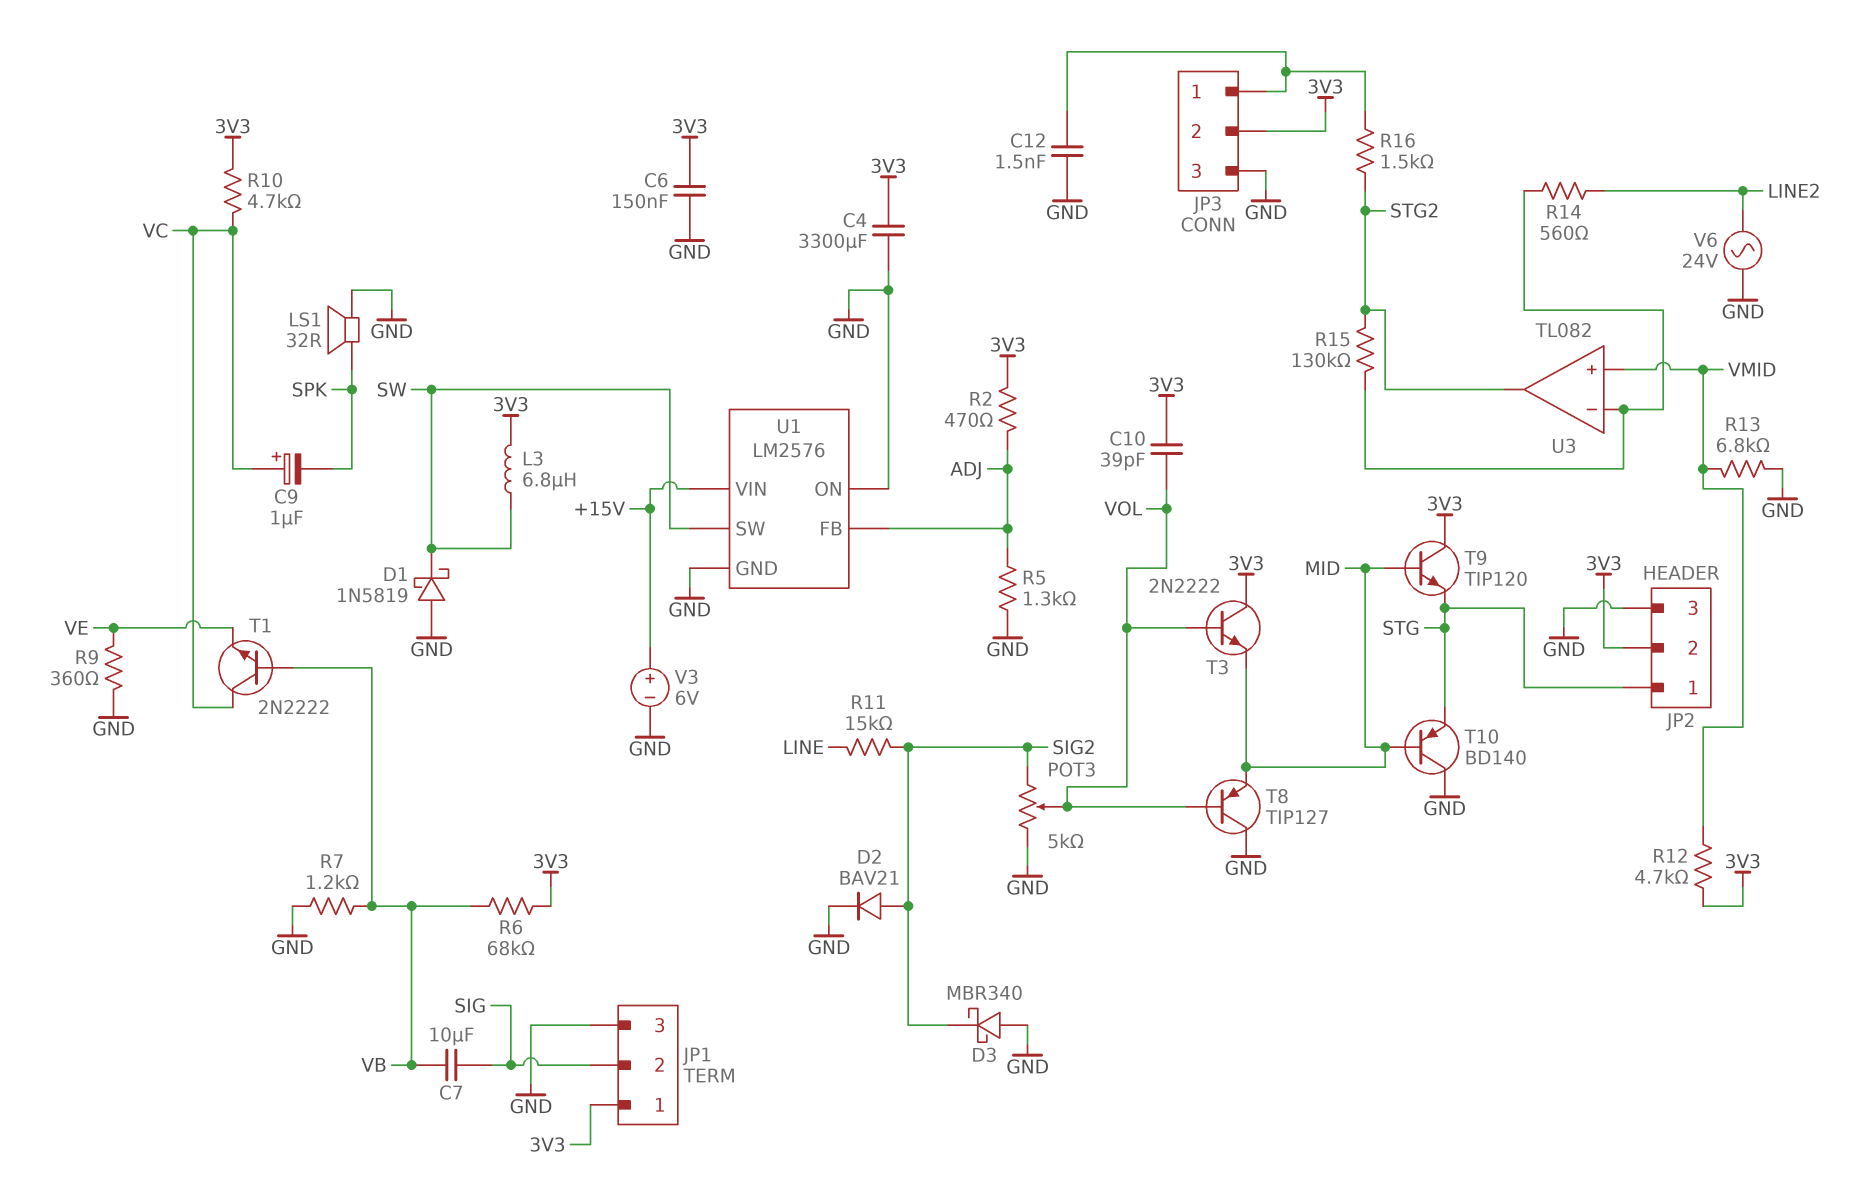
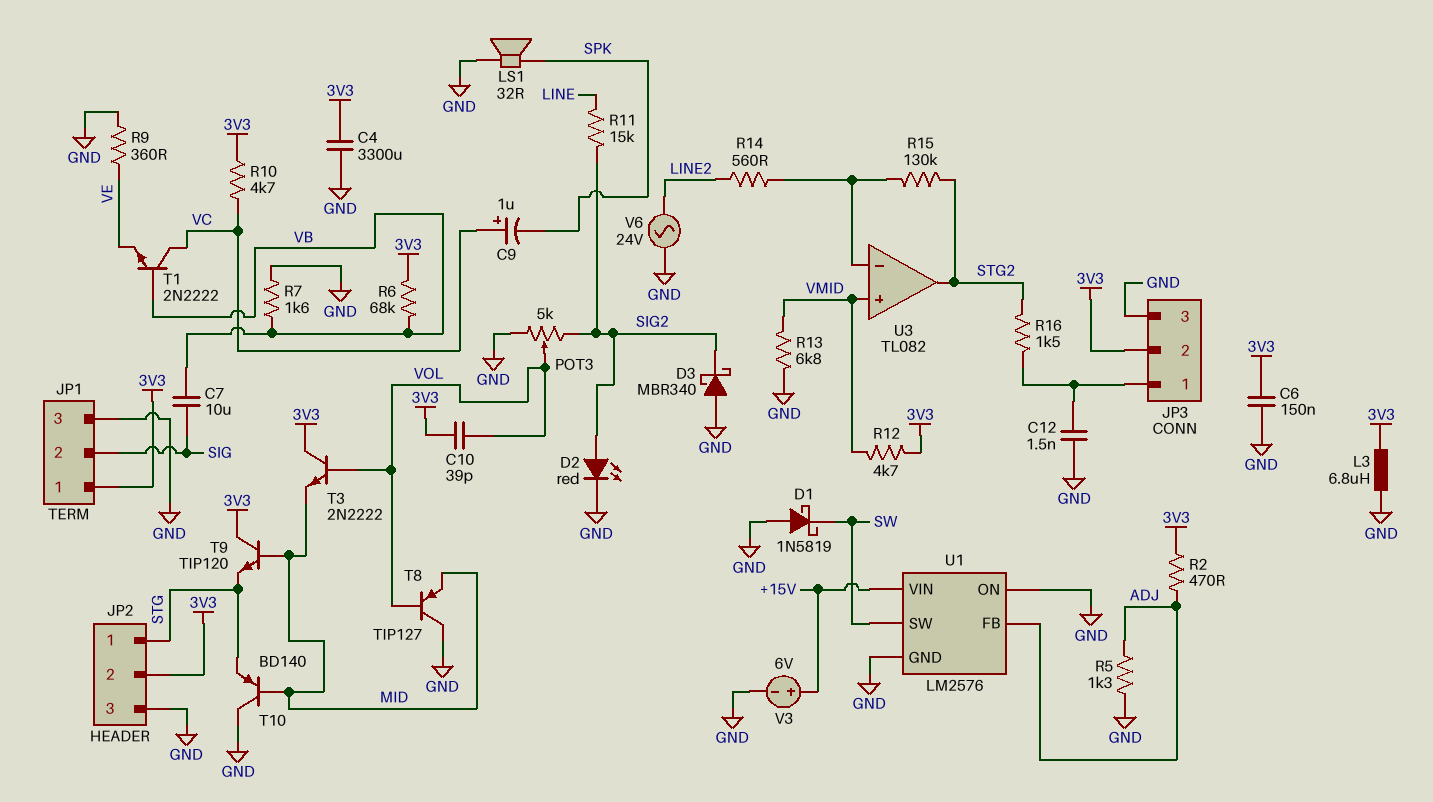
D2: diode BAV21 (A SIG2, K GND) -> LED red (A SIG2, K GND)
L3: 6.8uH (3V3, SW) -> 6.8uH (3V3, GND)
R7: 1.2k (GND, VB) -> 1.6k (GND, VB)

